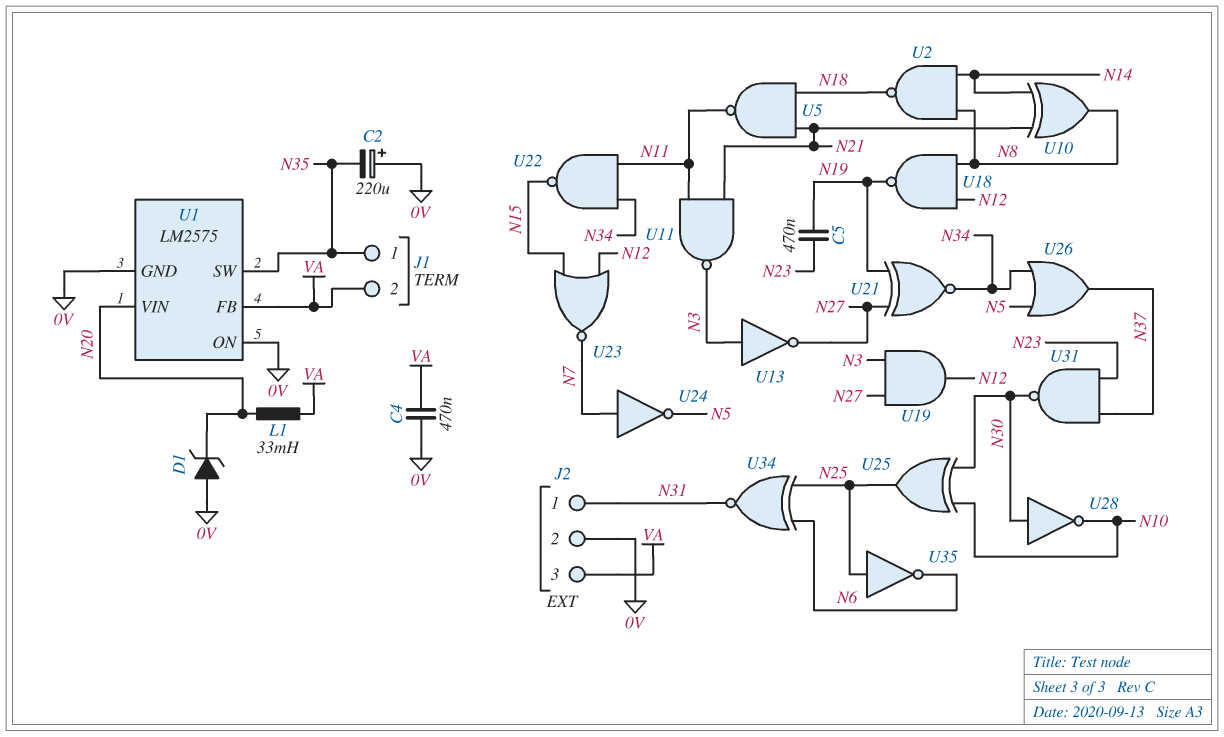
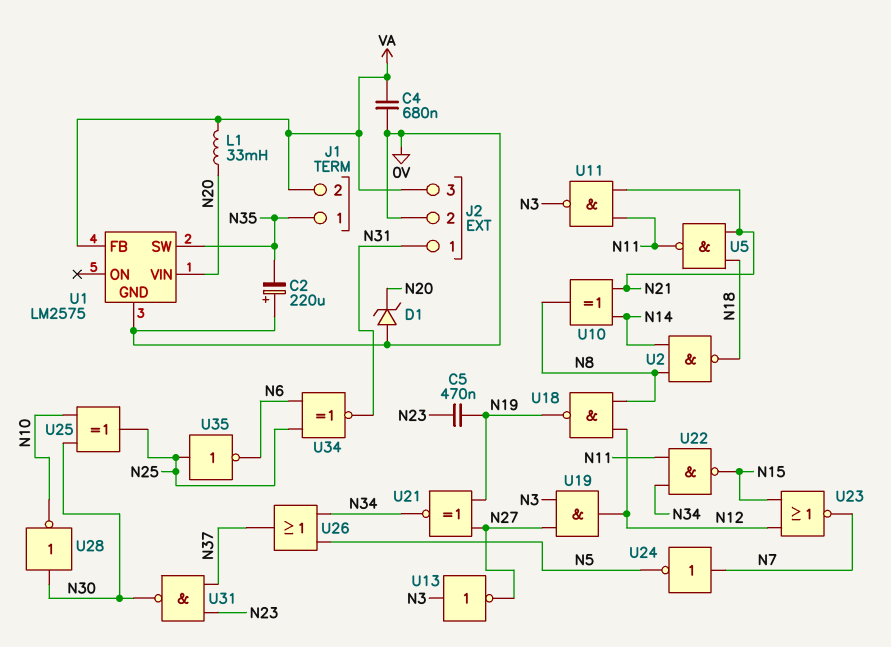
C4: 470nF (0V, VA) -> 680nF (0V, VA)
U1 pin ON: 0V -> none

